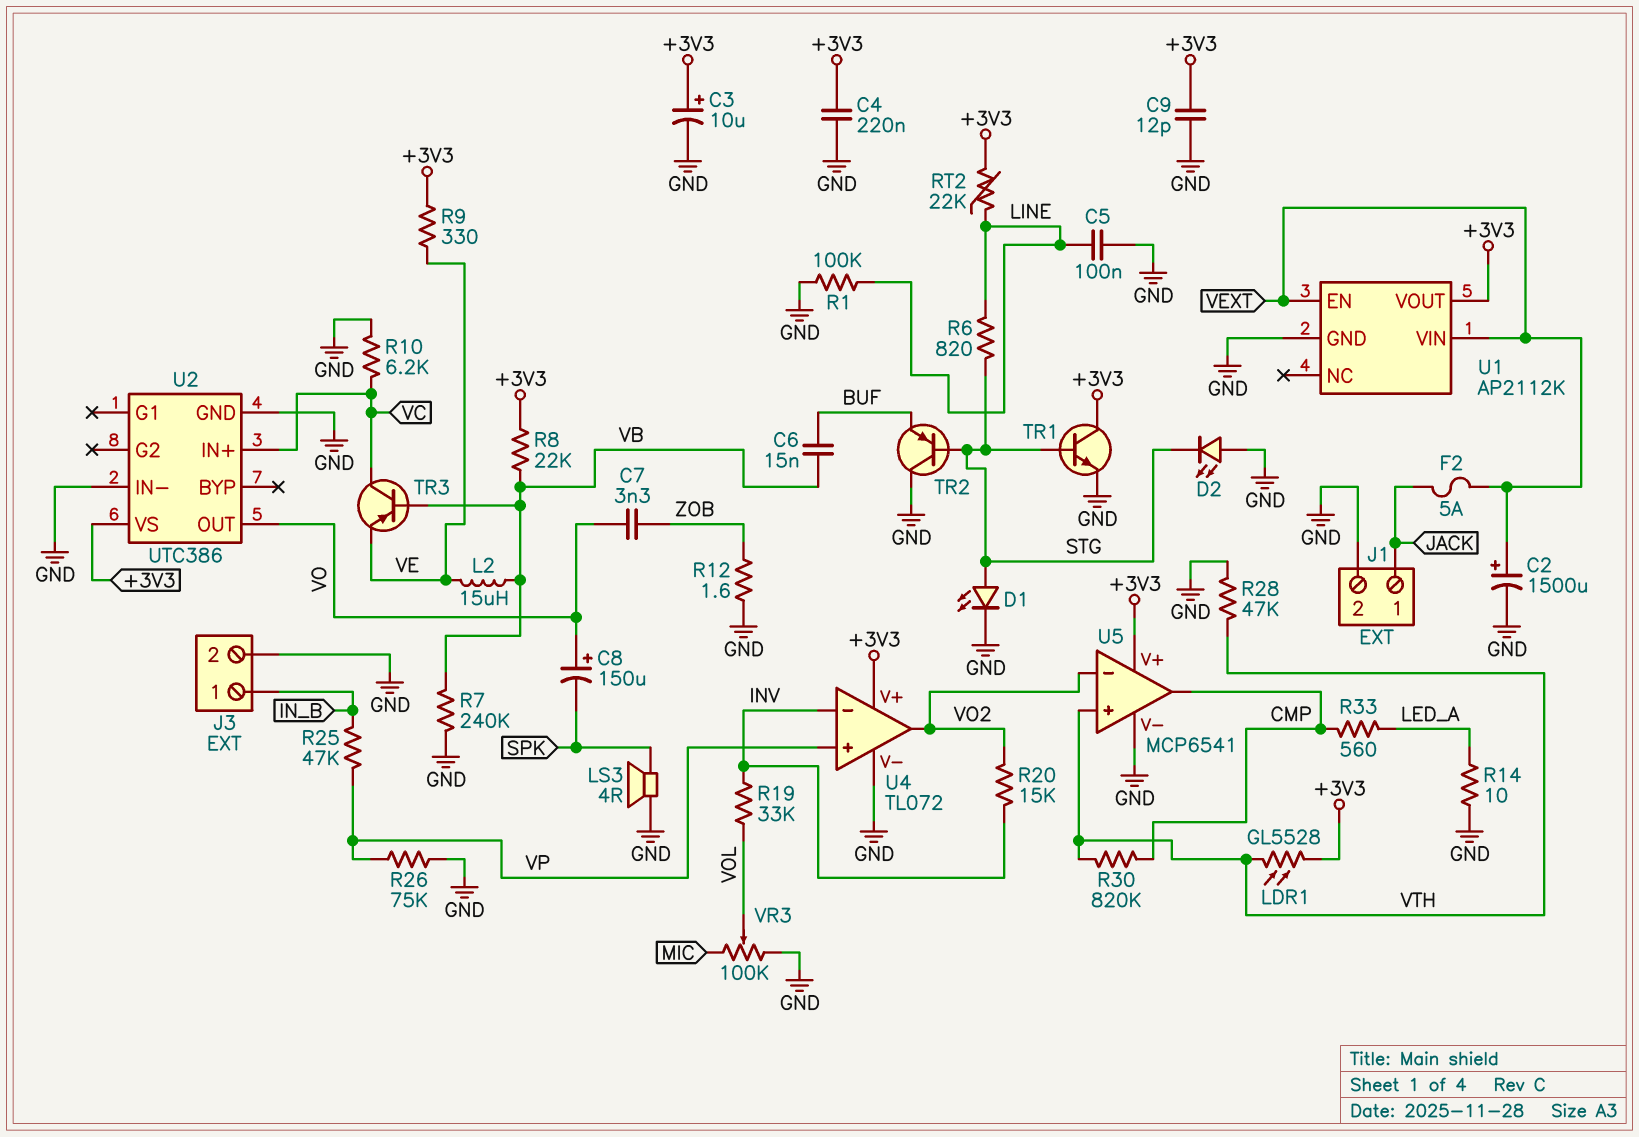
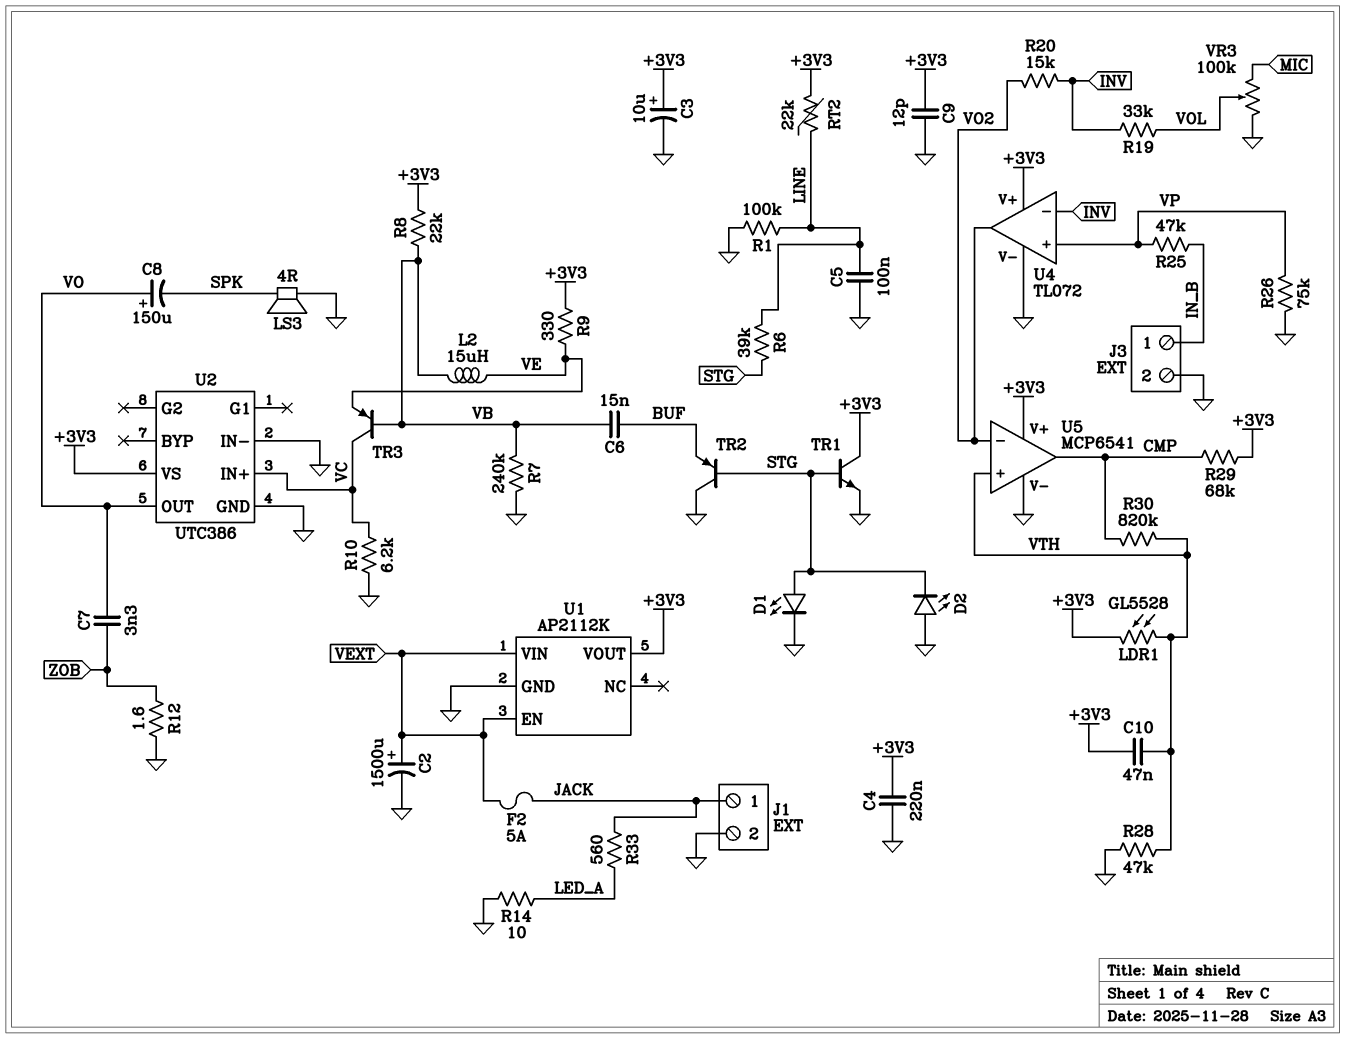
C10: none -> 47nF (+3V3, VTH)
R6: 820 (LINE, STG) -> 39k (LINE, STG)
R29: none -> 68k (+3V3, CMP)
R33: 560 (CMP, LED_A) -> 560 (JACK, LED_A)

